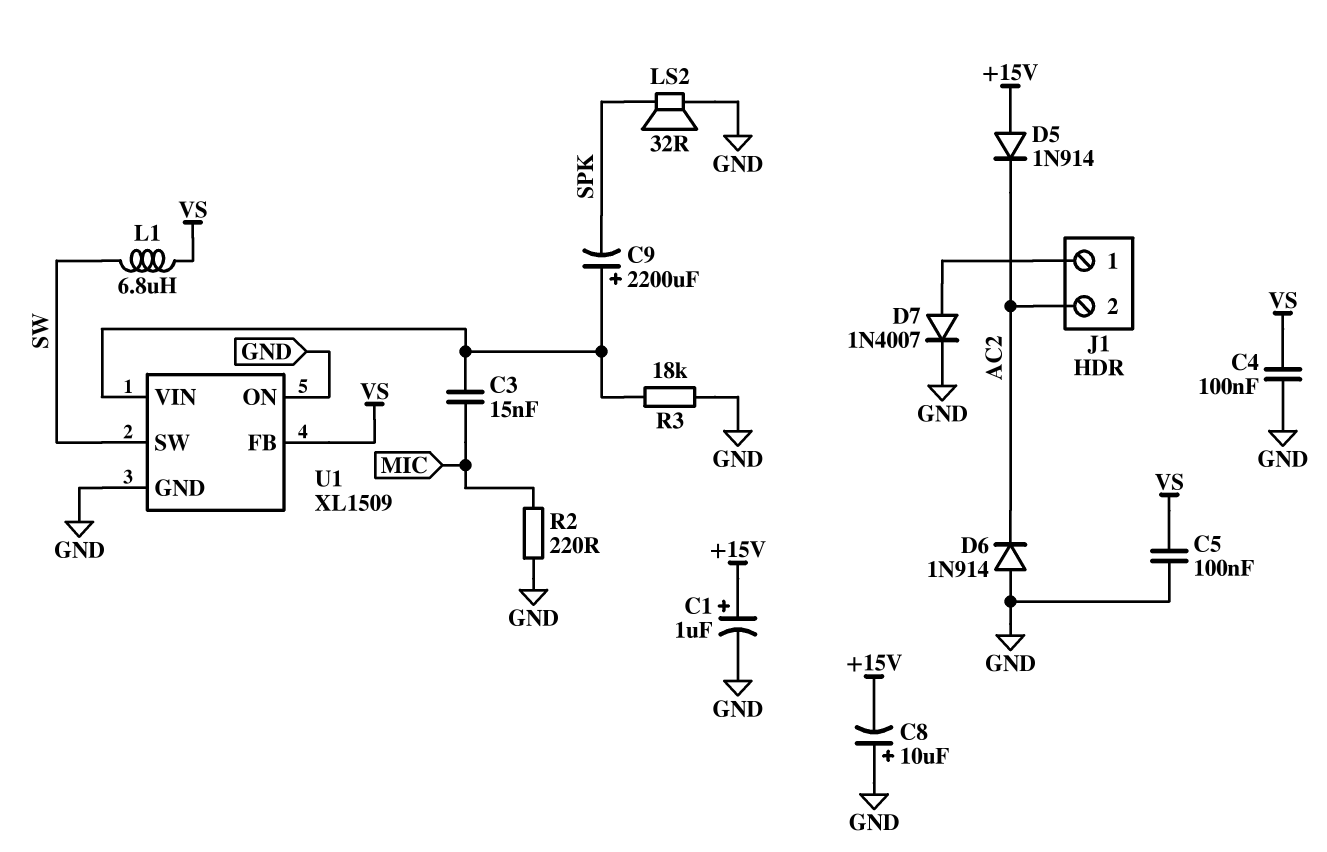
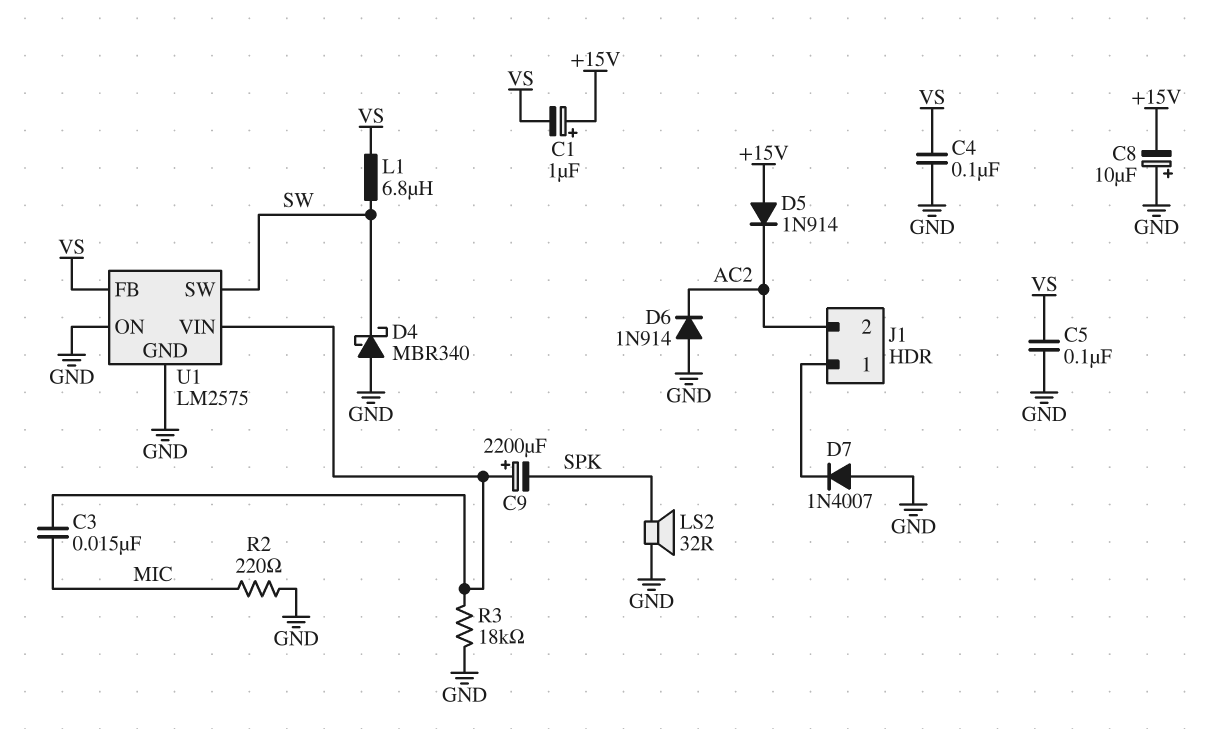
C1: 1uF (plus +15V, minus GND) -> 1uF (plus +15V, minus VS)
D4: none -> schottky MBR340 (A GND, K SW)
D7: diode 1N4007 (A J1/1, K GND) -> diode 1N4007 (A GND, K J1/1)
U1: XL1509 -> LM2575

